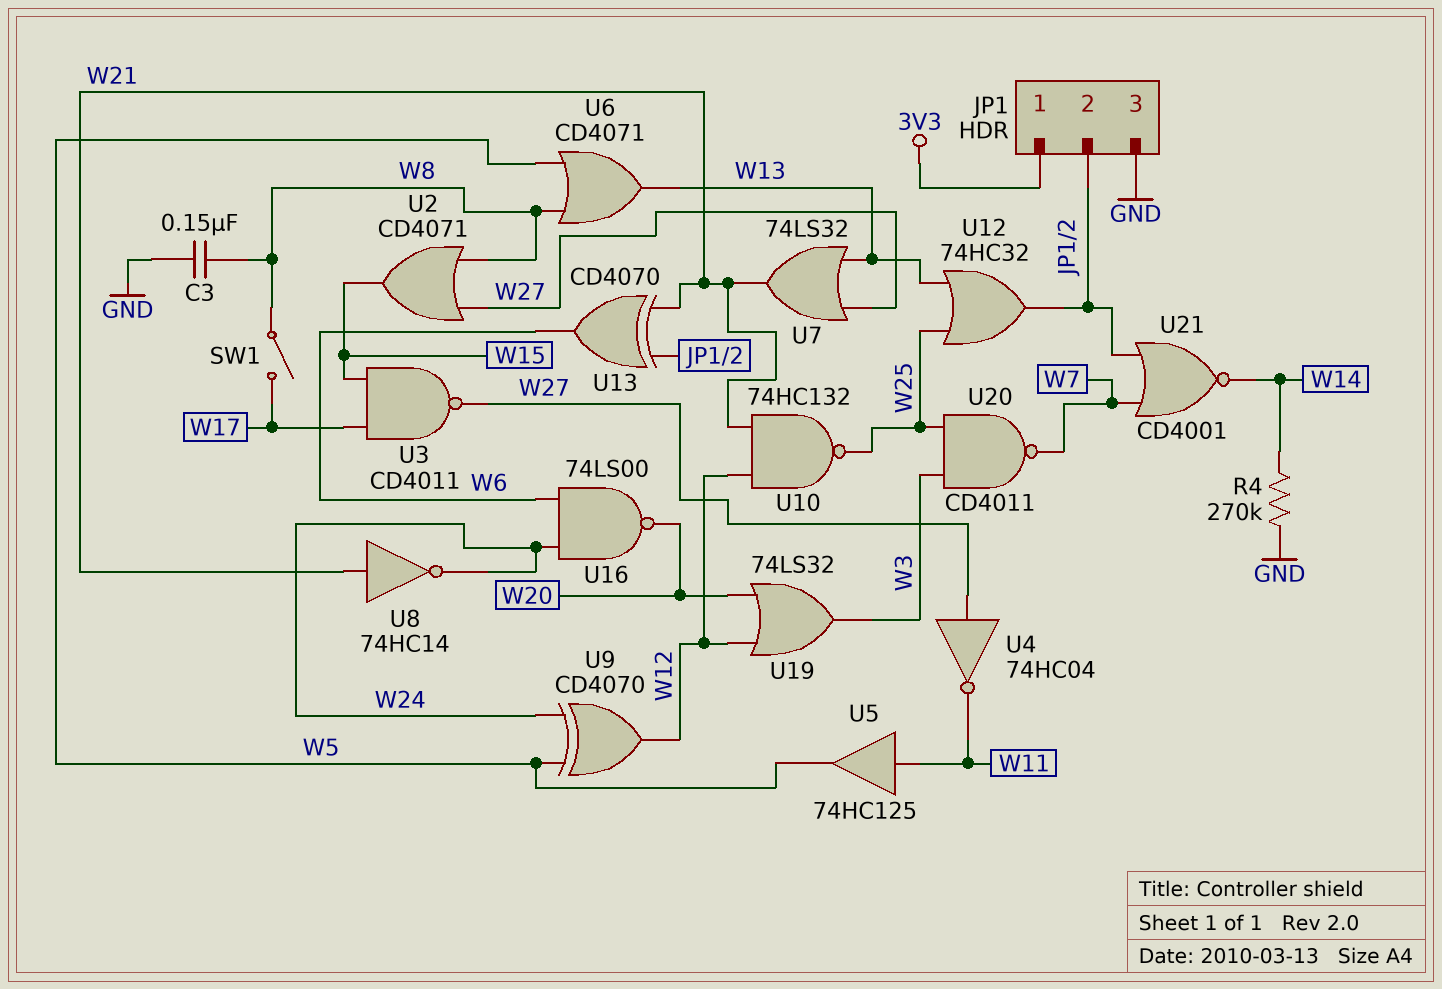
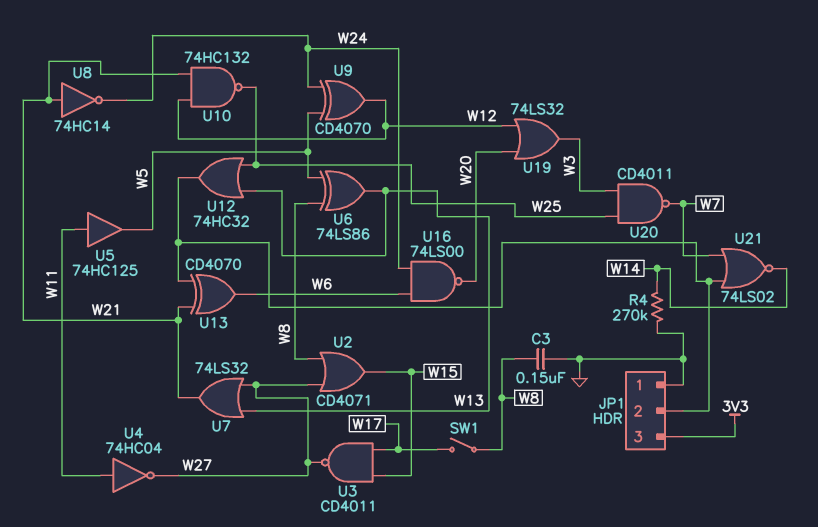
JP1 pin 1: 3V3 -> GND
JP1 pin 3: GND -> 3V3
U4: NOT 74HC04 (in W27, out W11) -> NOT 74HC04 (in W11, out W27)
U6: OR CD4071 (in W5, in W8, out W13) -> XOR 74LS86 (in W5, in W8, out W13)
U21: NOR CD4001 (in JP1/2, in W7, out W14) -> NOR 74LS02 (in JP1/2, in W7, out W14)

